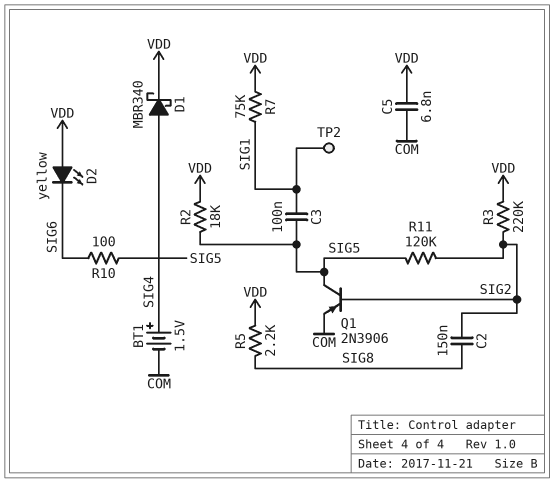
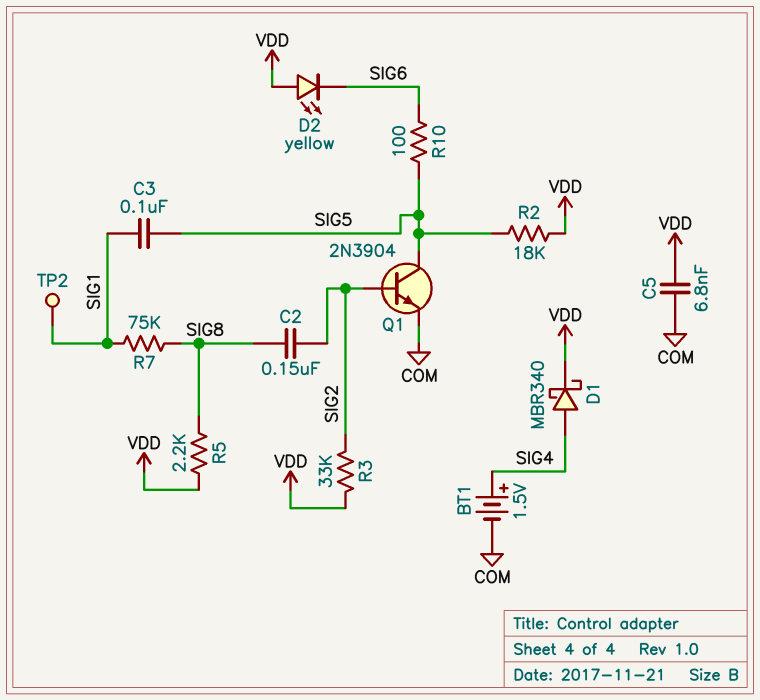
Q1: PNP 2N3906 (B SIG2, C SIG5, E COM) -> NPN 2N3904 (B SIG2, C SIG5, E COM)
R3: 220k (SIG2, VDD) -> 33k (SIG2, VDD)
R7: 75k (SIG1, VDD) -> 75k (SIG1, SIG8)
R11: 120k (SIG2, SIG5) -> none

